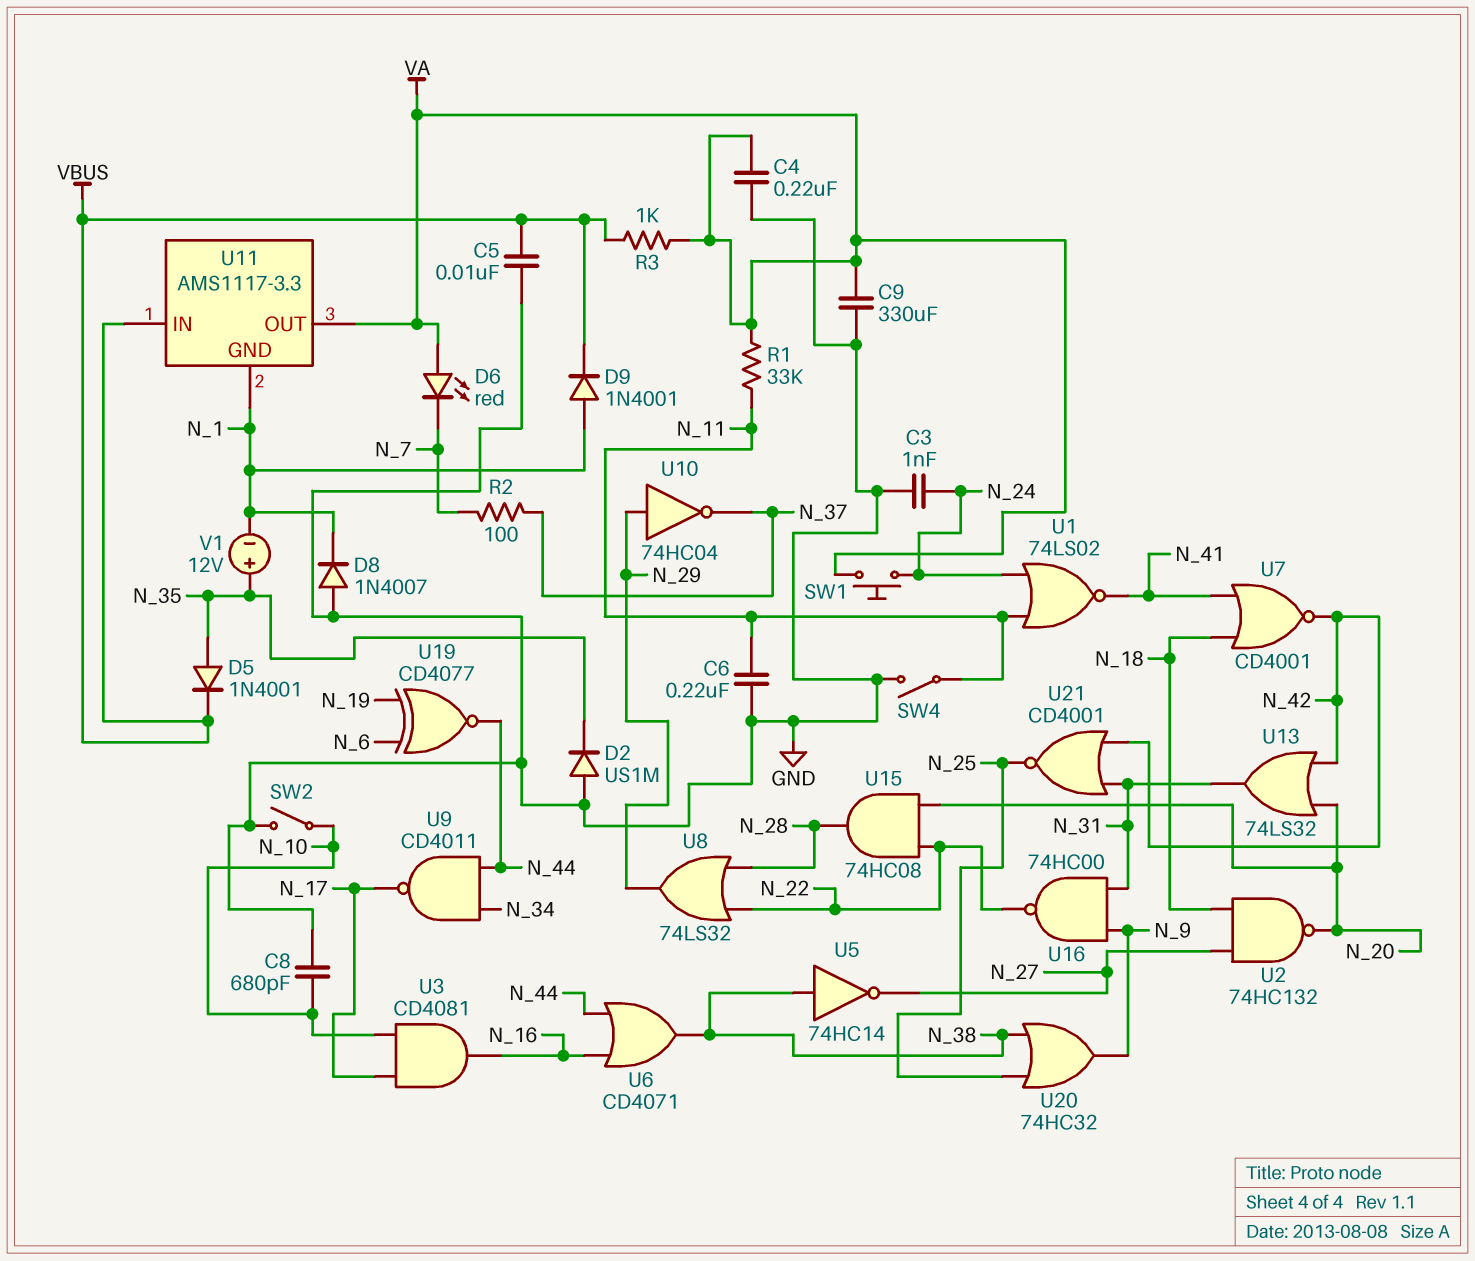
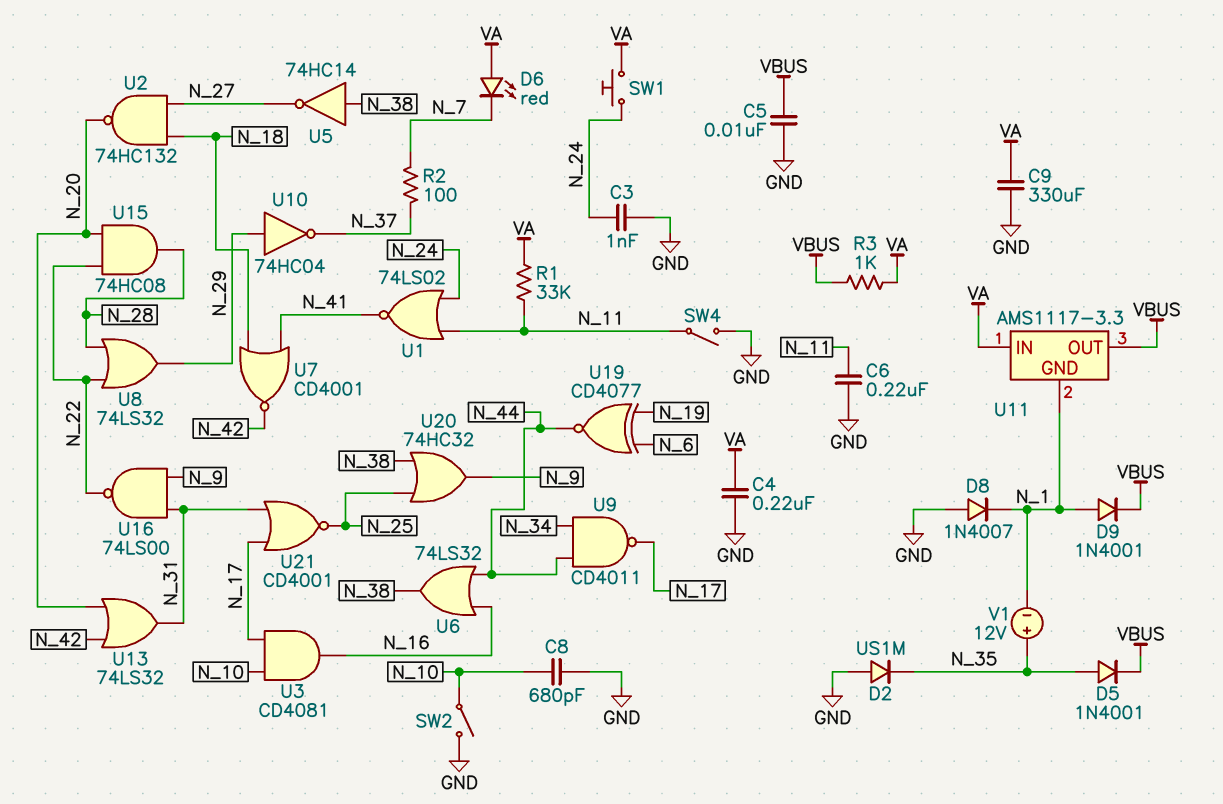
U6: OR CD4071 (in N_16, in N_44, out N_38) -> OR 74LS32 (in N_16, in N_44, out N_38)
U11 pin IN: VBUS -> VA
U11 pin OUT: VA -> VBUS
U16: NAND 74HC00 (in N_9, in N_31, out N_22) -> NAND 74LS00 (in N_9, in N_31, out N_22)
U21: NOR CD4001 (in N_31, in N_42, out N_25) -> NOR CD4001 (in N_17, in N_31, out N_25)

